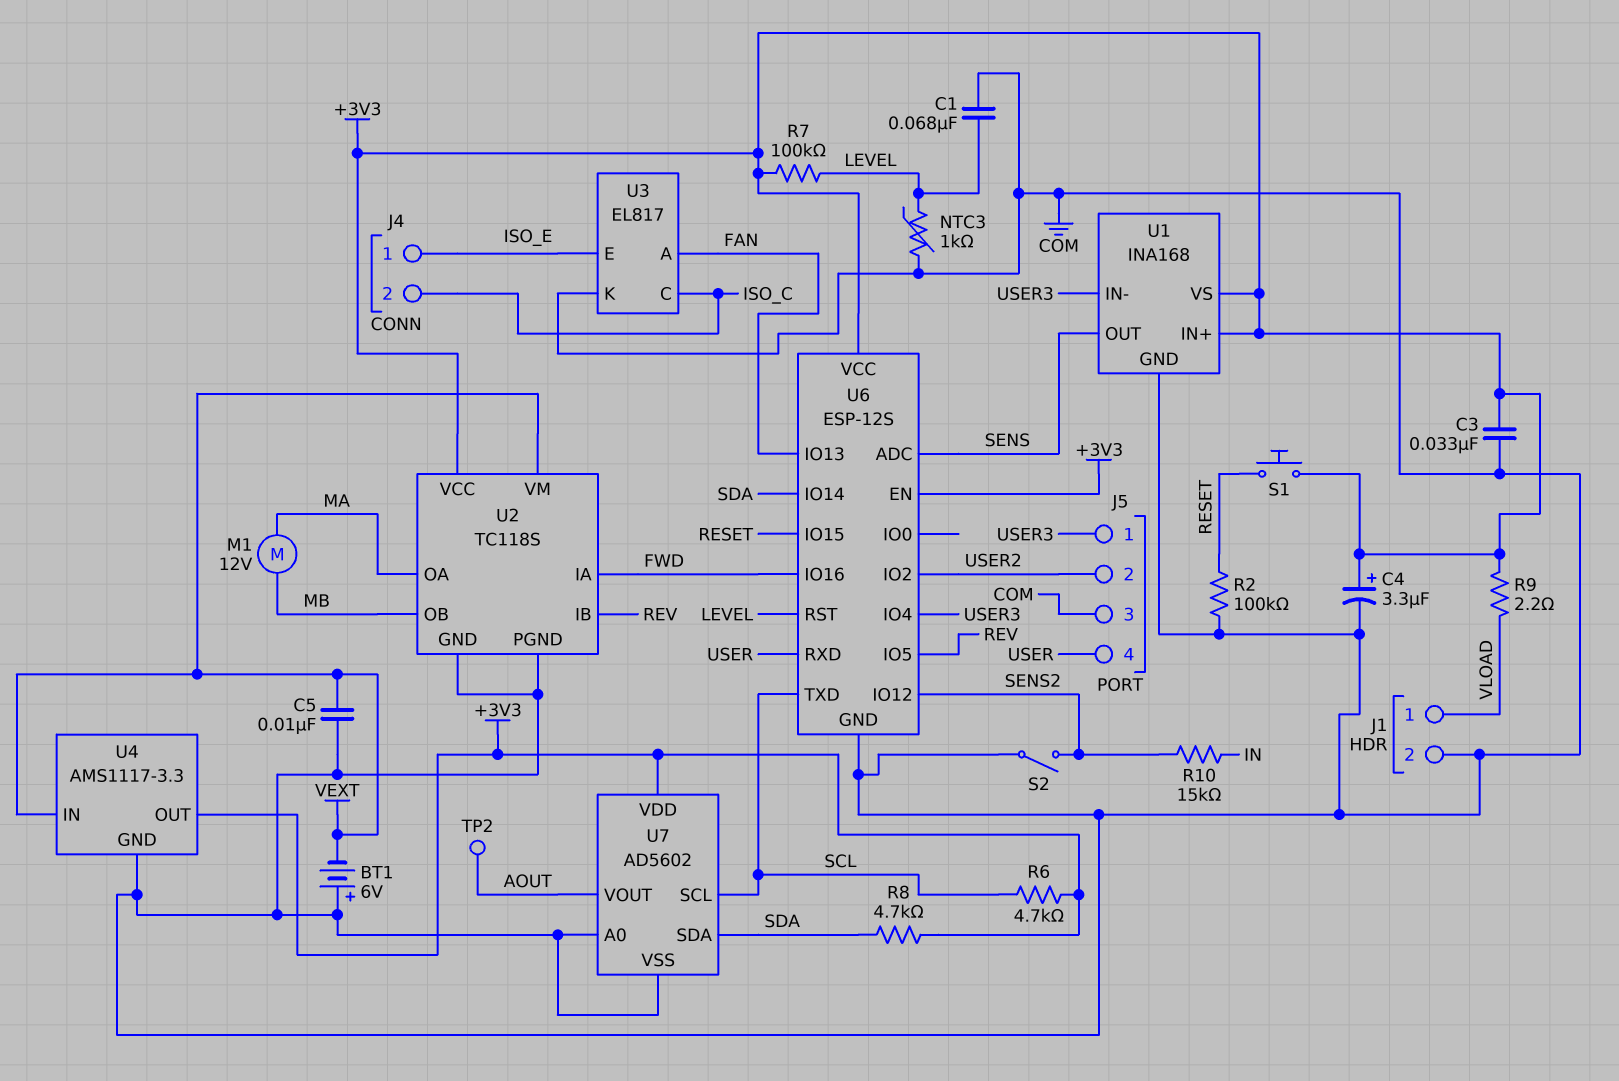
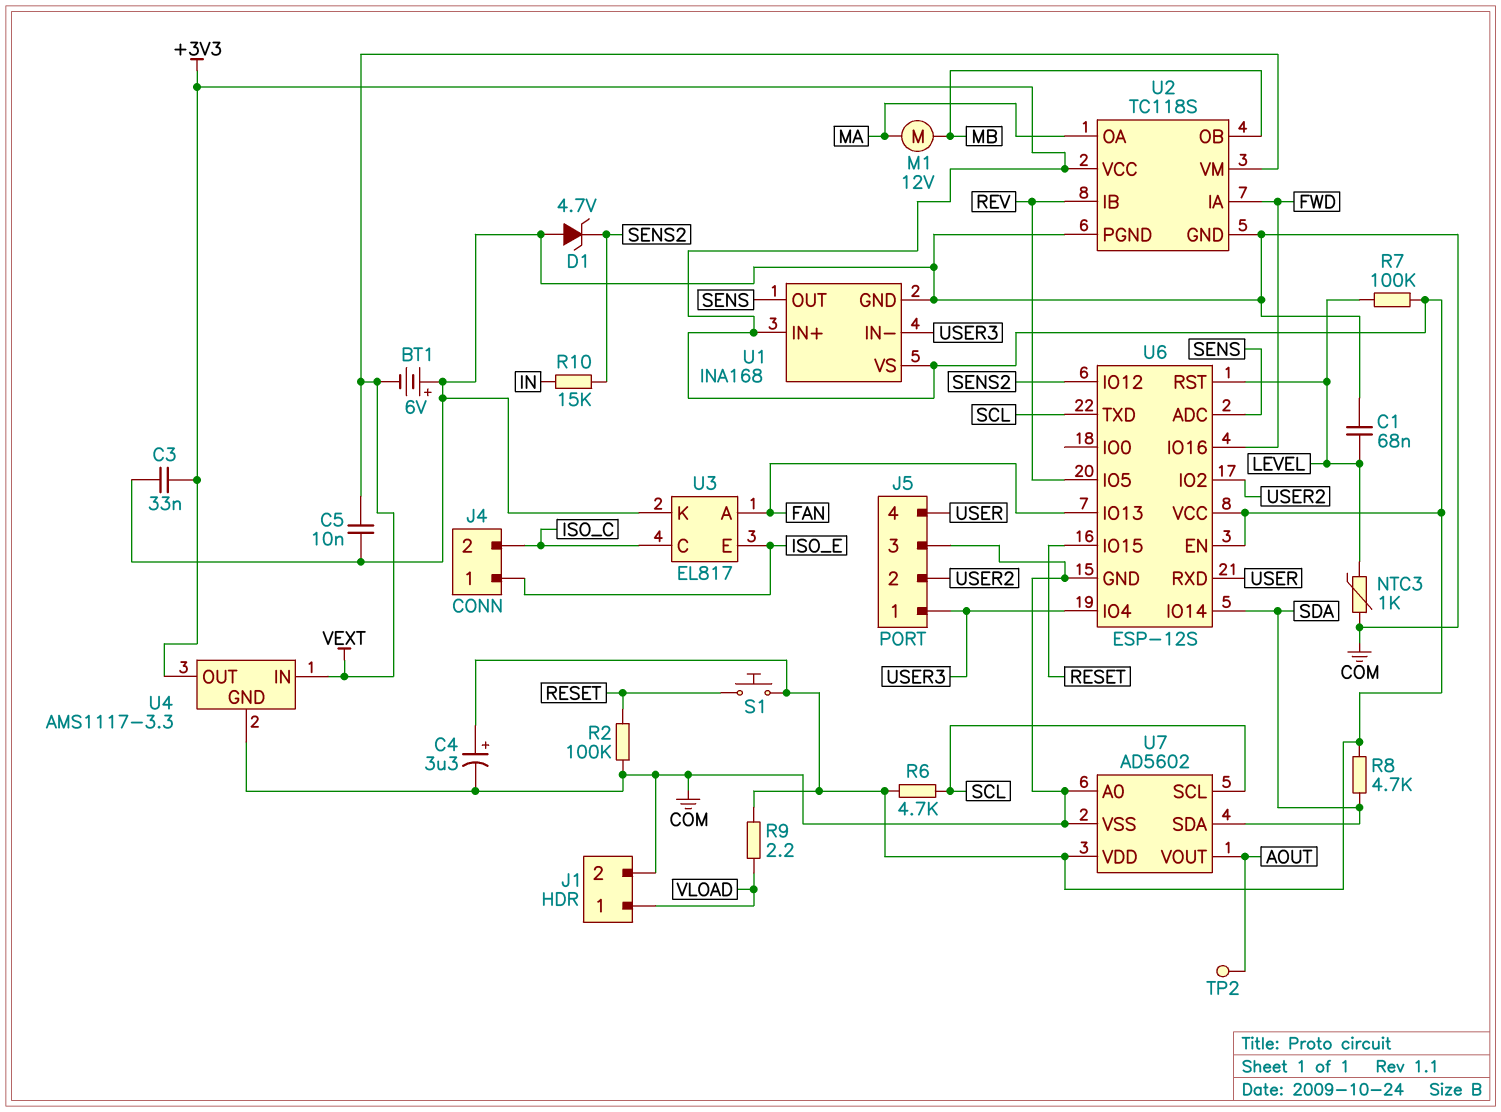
D1: none -> zener 4.7V (A COM, K SENS2)
S2: switch (COM, SENS2) -> none

